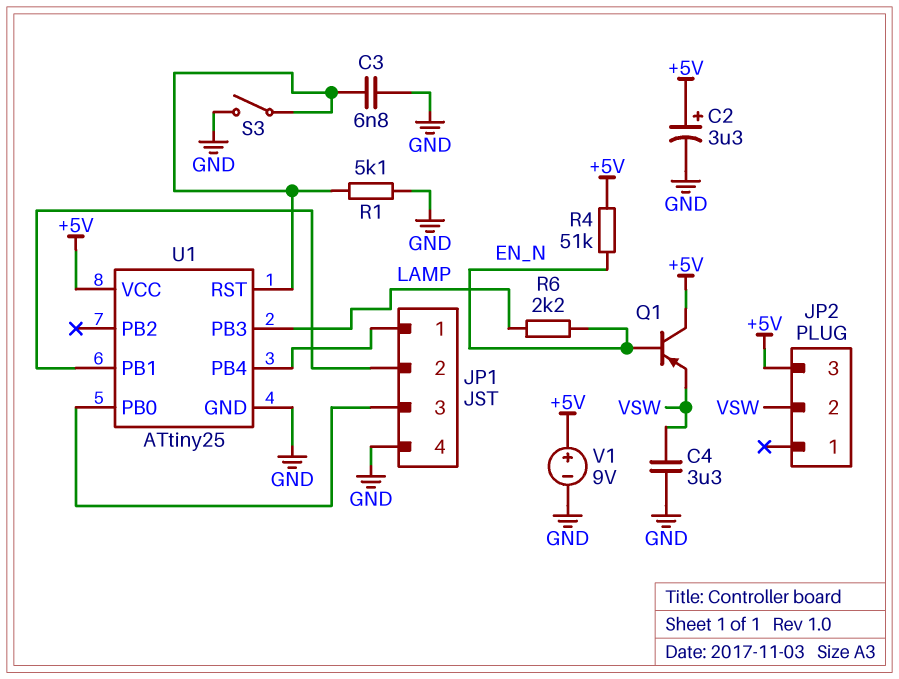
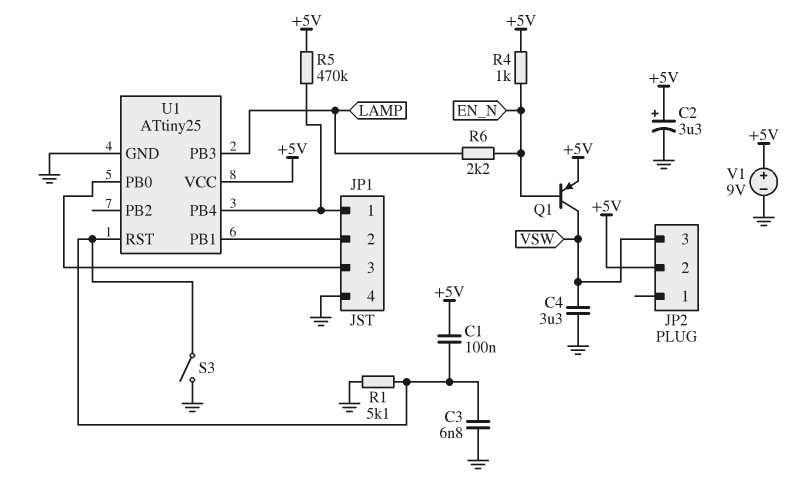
C1: none -> 100nF (+5V, U1/RST)
JP2 pin 2: VSW -> +5V
JP2 pin 3: +5V -> VSW
Q1: PNP (B EN_N, C +5V, E VSW) -> PNP (B EN_N, C VSW, E +5V)
R4: 51k (+5V, EN_N) -> 1k (+5V, EN_N)
R5: none -> 470k (+5V, JP1/1)

